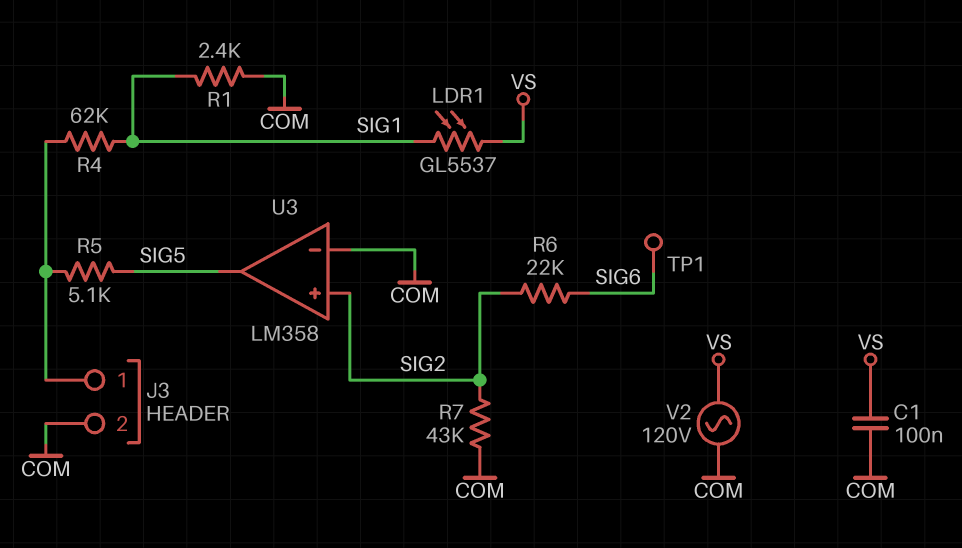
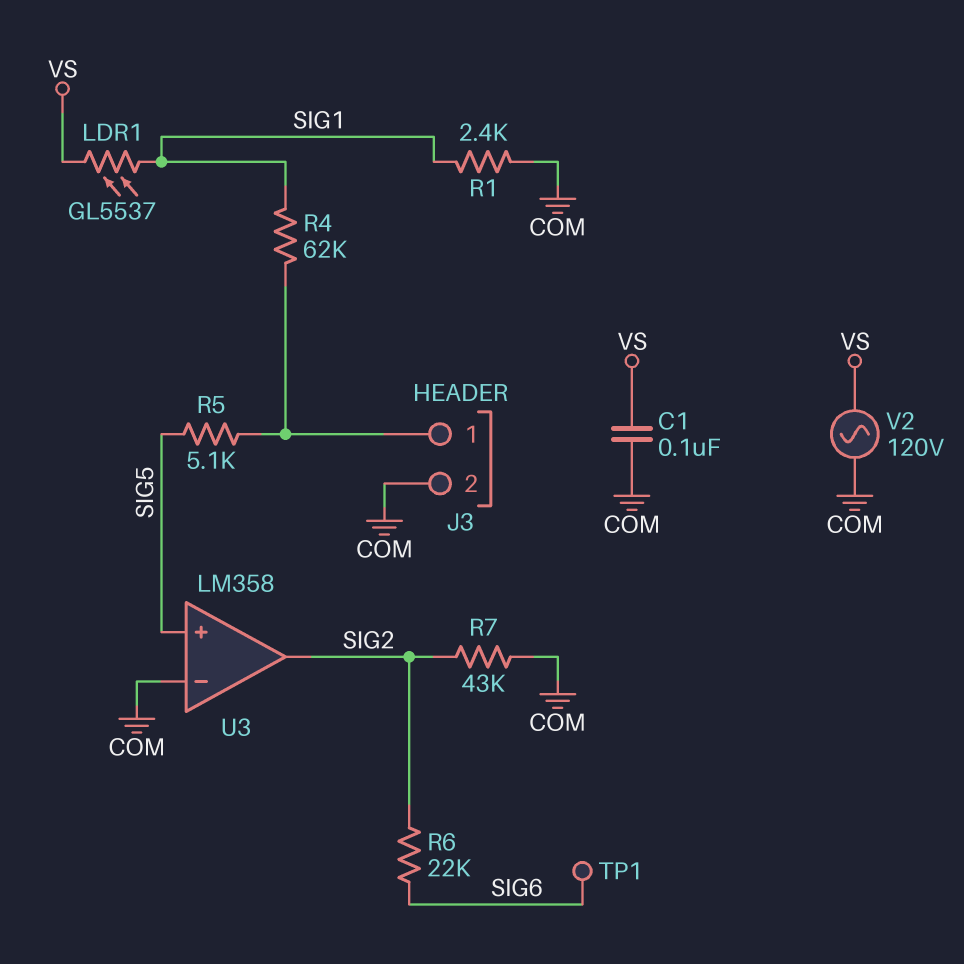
U3 pin in+: SIG2 -> SIG5
U3 pin out: SIG5 -> SIG2

